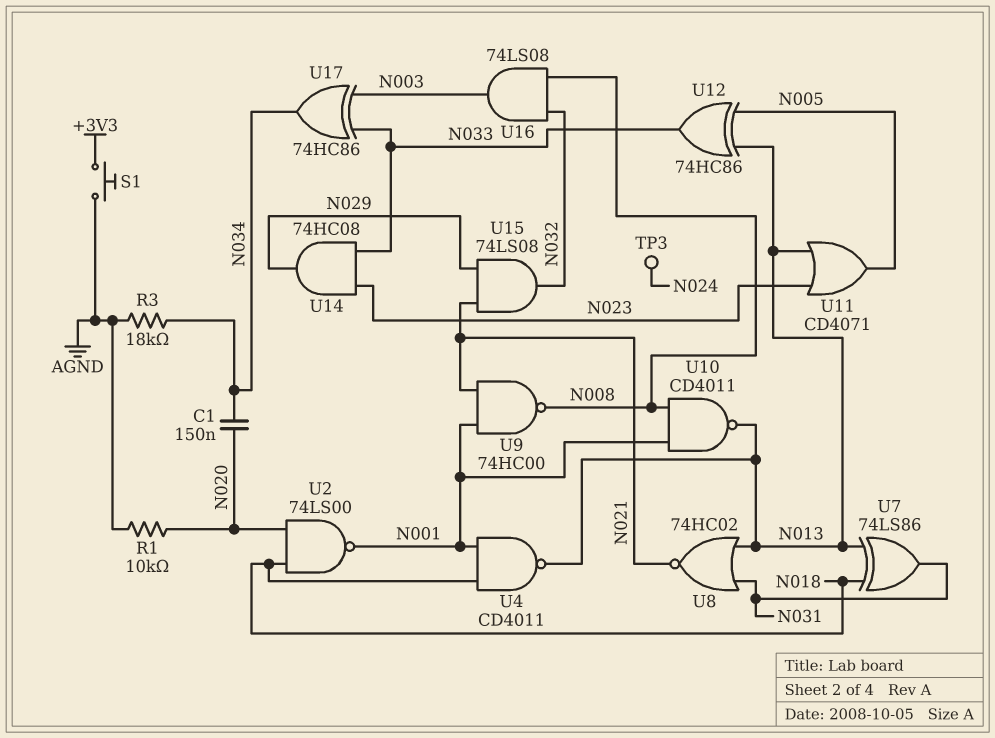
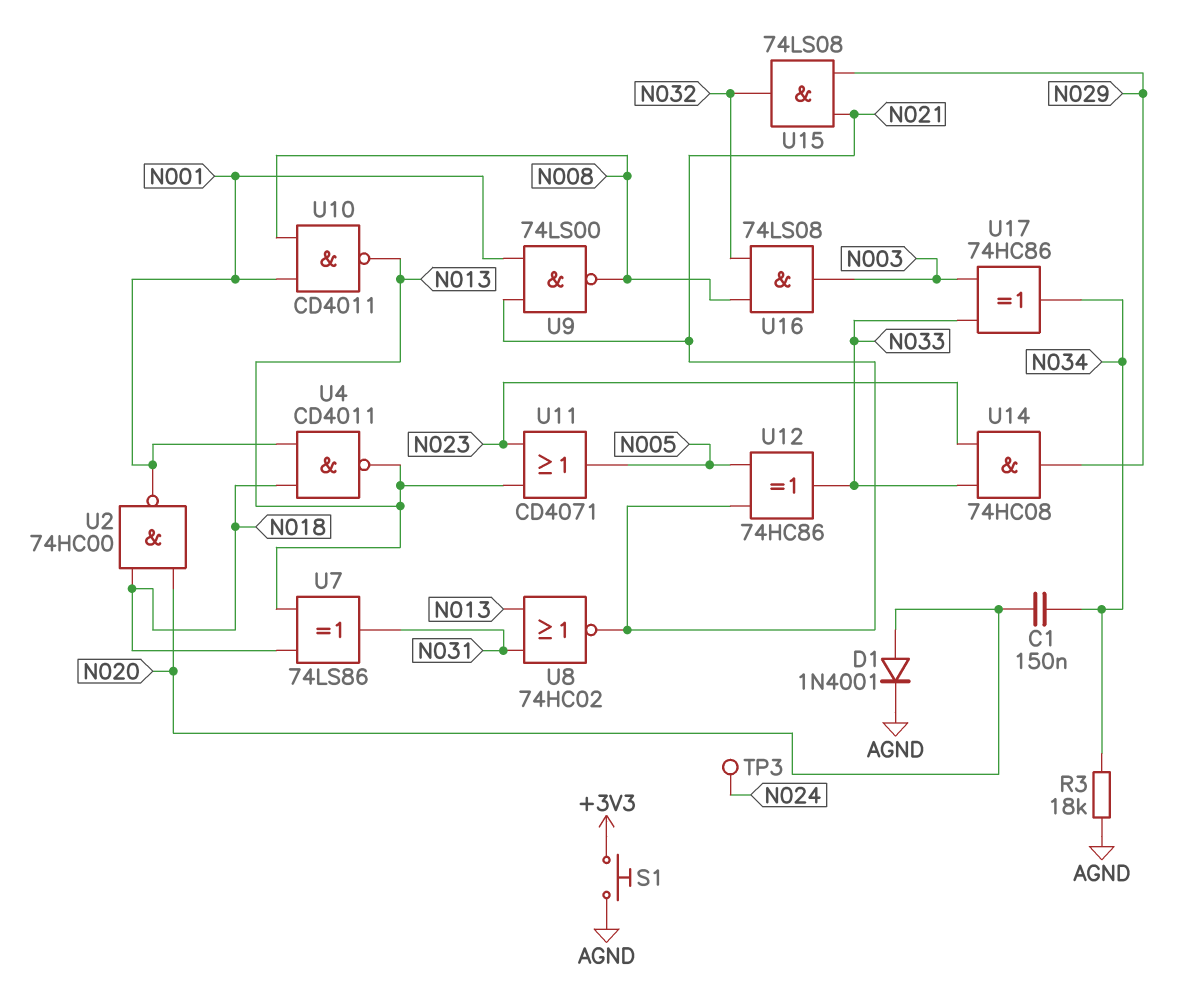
D1: none -> diode 1N4001 (A N020, K AGND)
R1: 10k (AGND, N020) -> none
U2: NAND 74LS00 (in N018, in N020, out N001) -> NAND 74HC00 (in N018, in N020, out N001)
U9: NAND 74HC00 (in N001, in N021, out N008) -> NAND 74LS00 (in N001, in N021, out N008)
U12: XOR 74HC86 (in N005, in N013, out N033) -> XOR 74HC86 (in N005, in N021, out N033)

